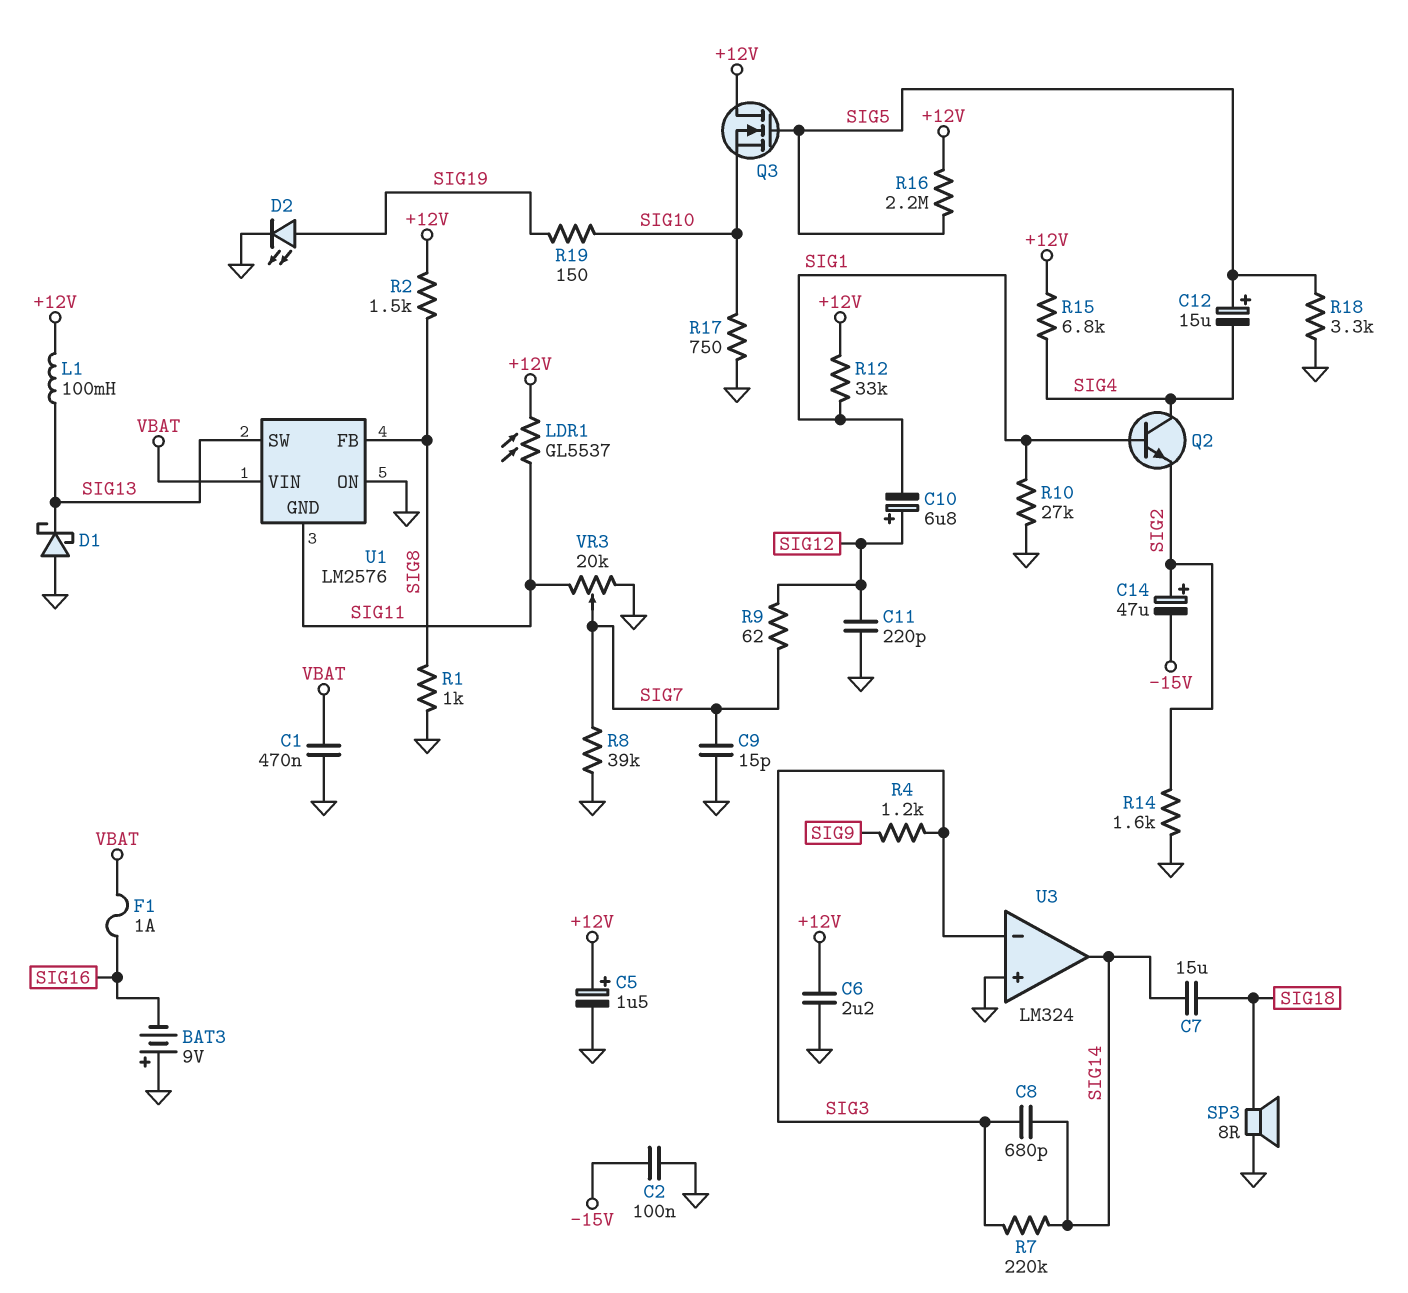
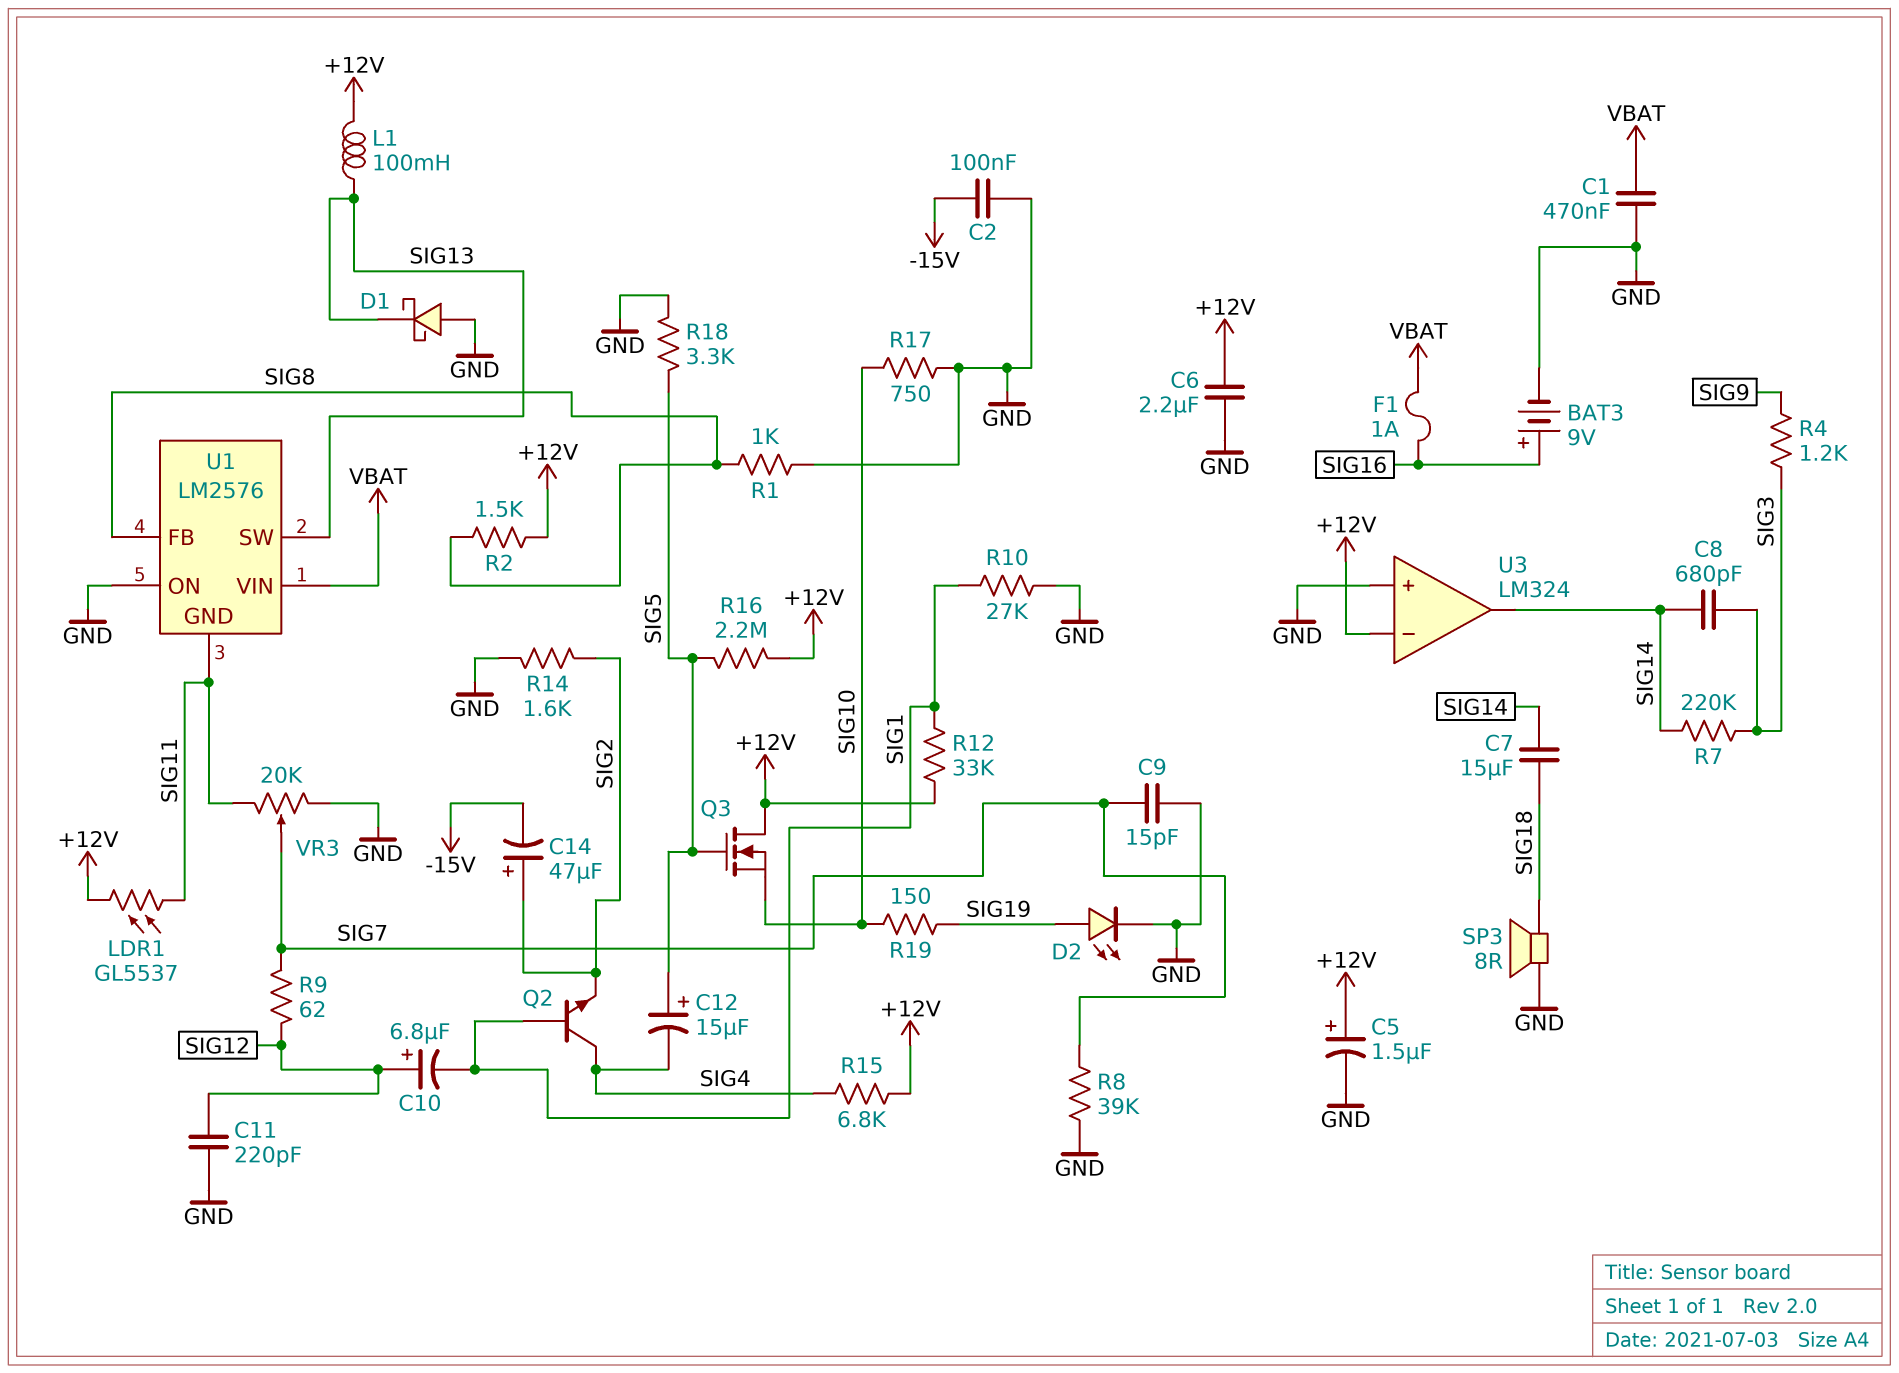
BAT3: 9V (plus GND, minus SIG16) -> 9V (plus SIG16, minus GND)
U3 pin in-: SIG3 -> +12V

